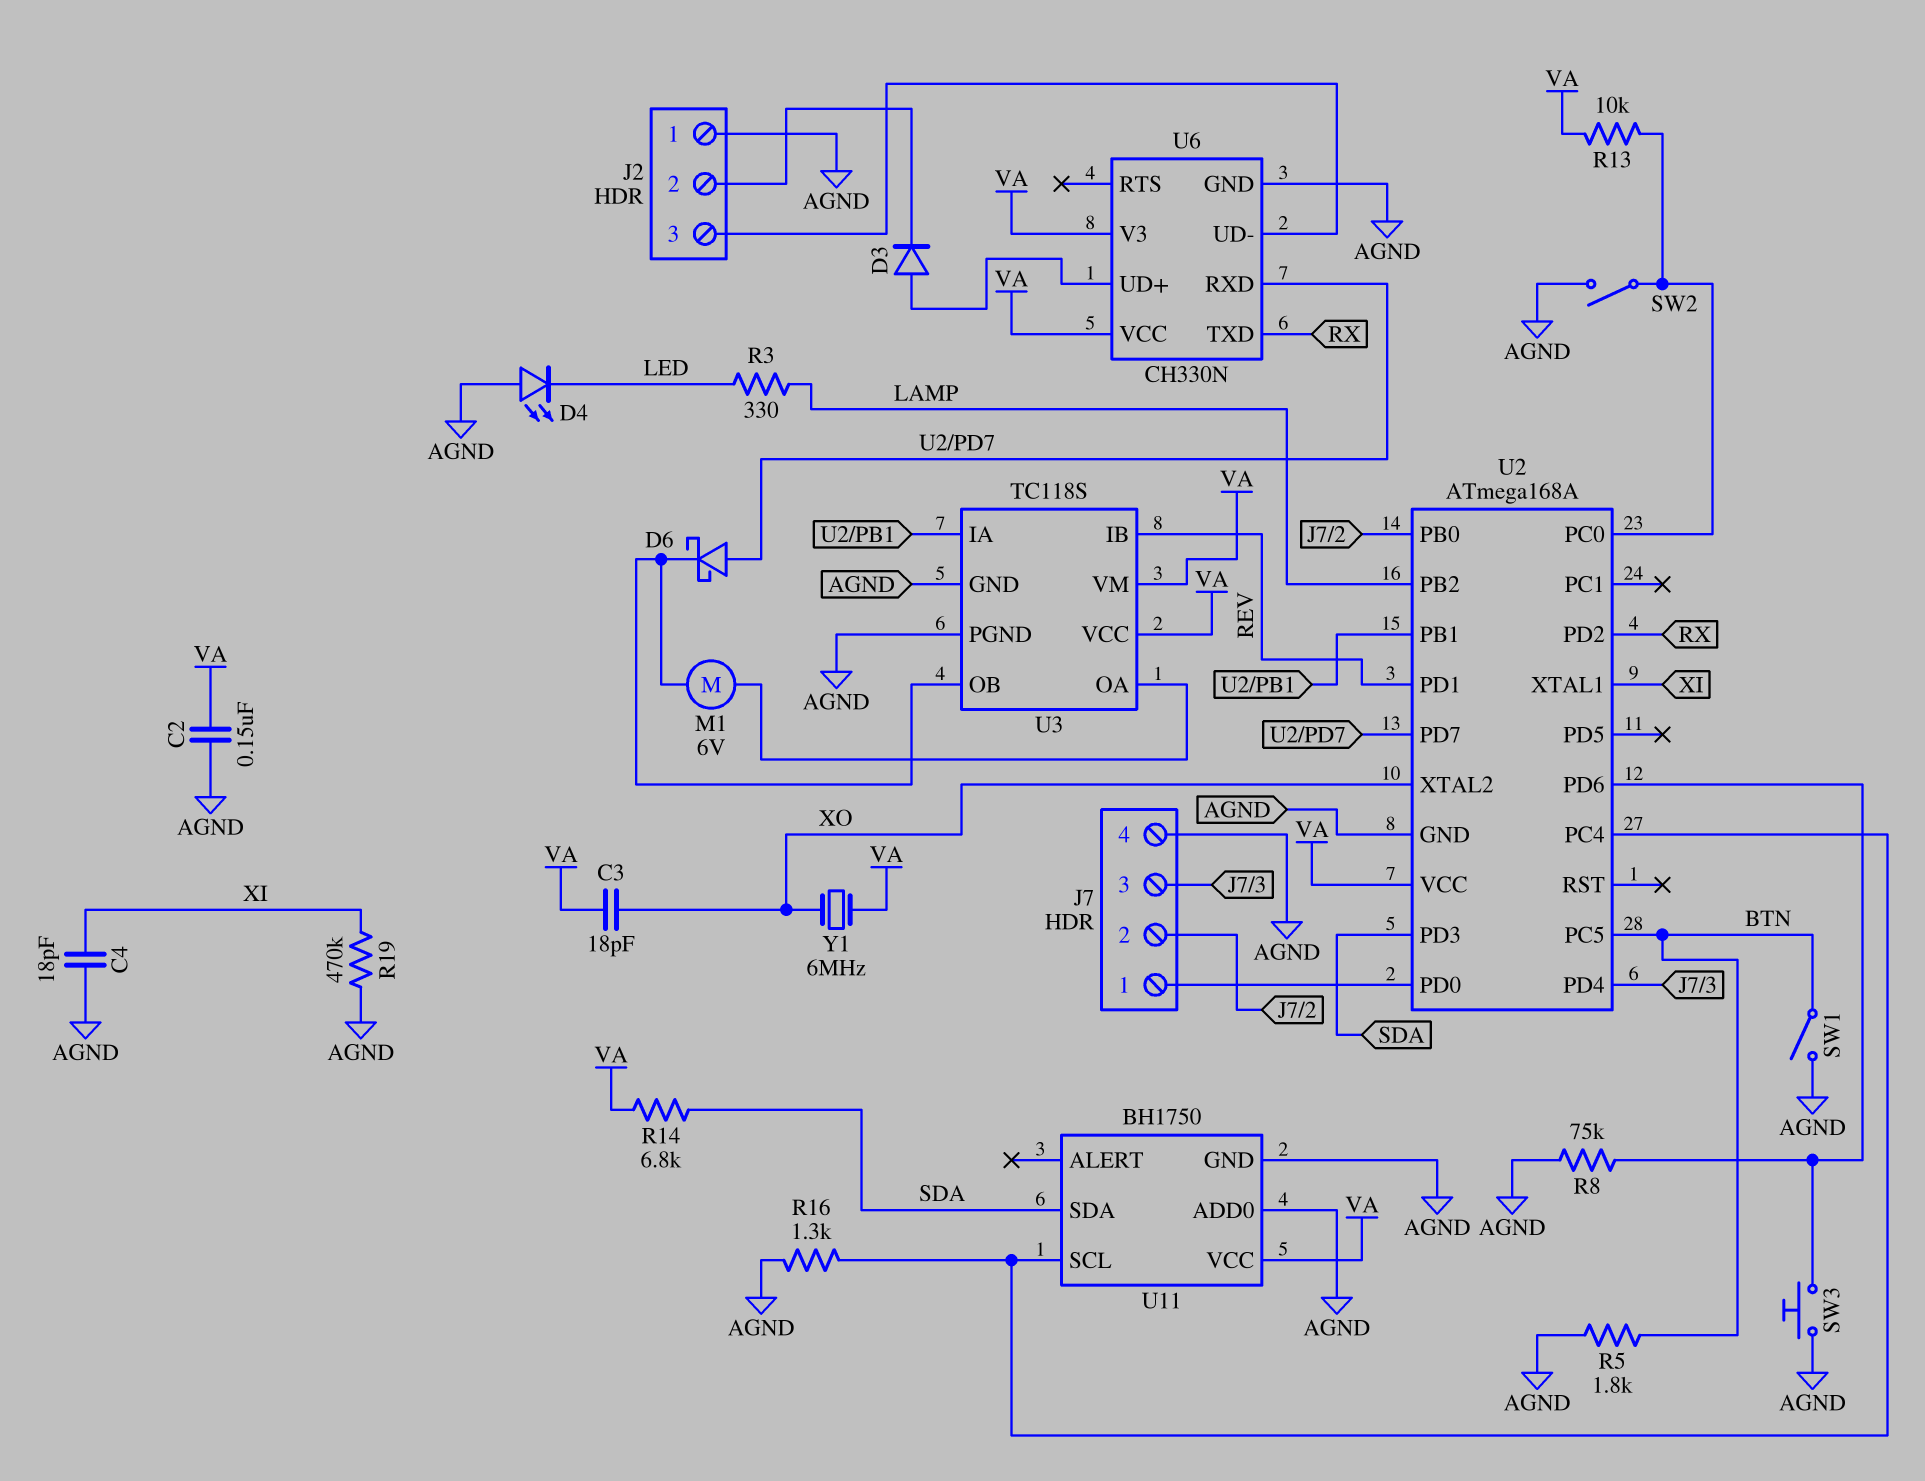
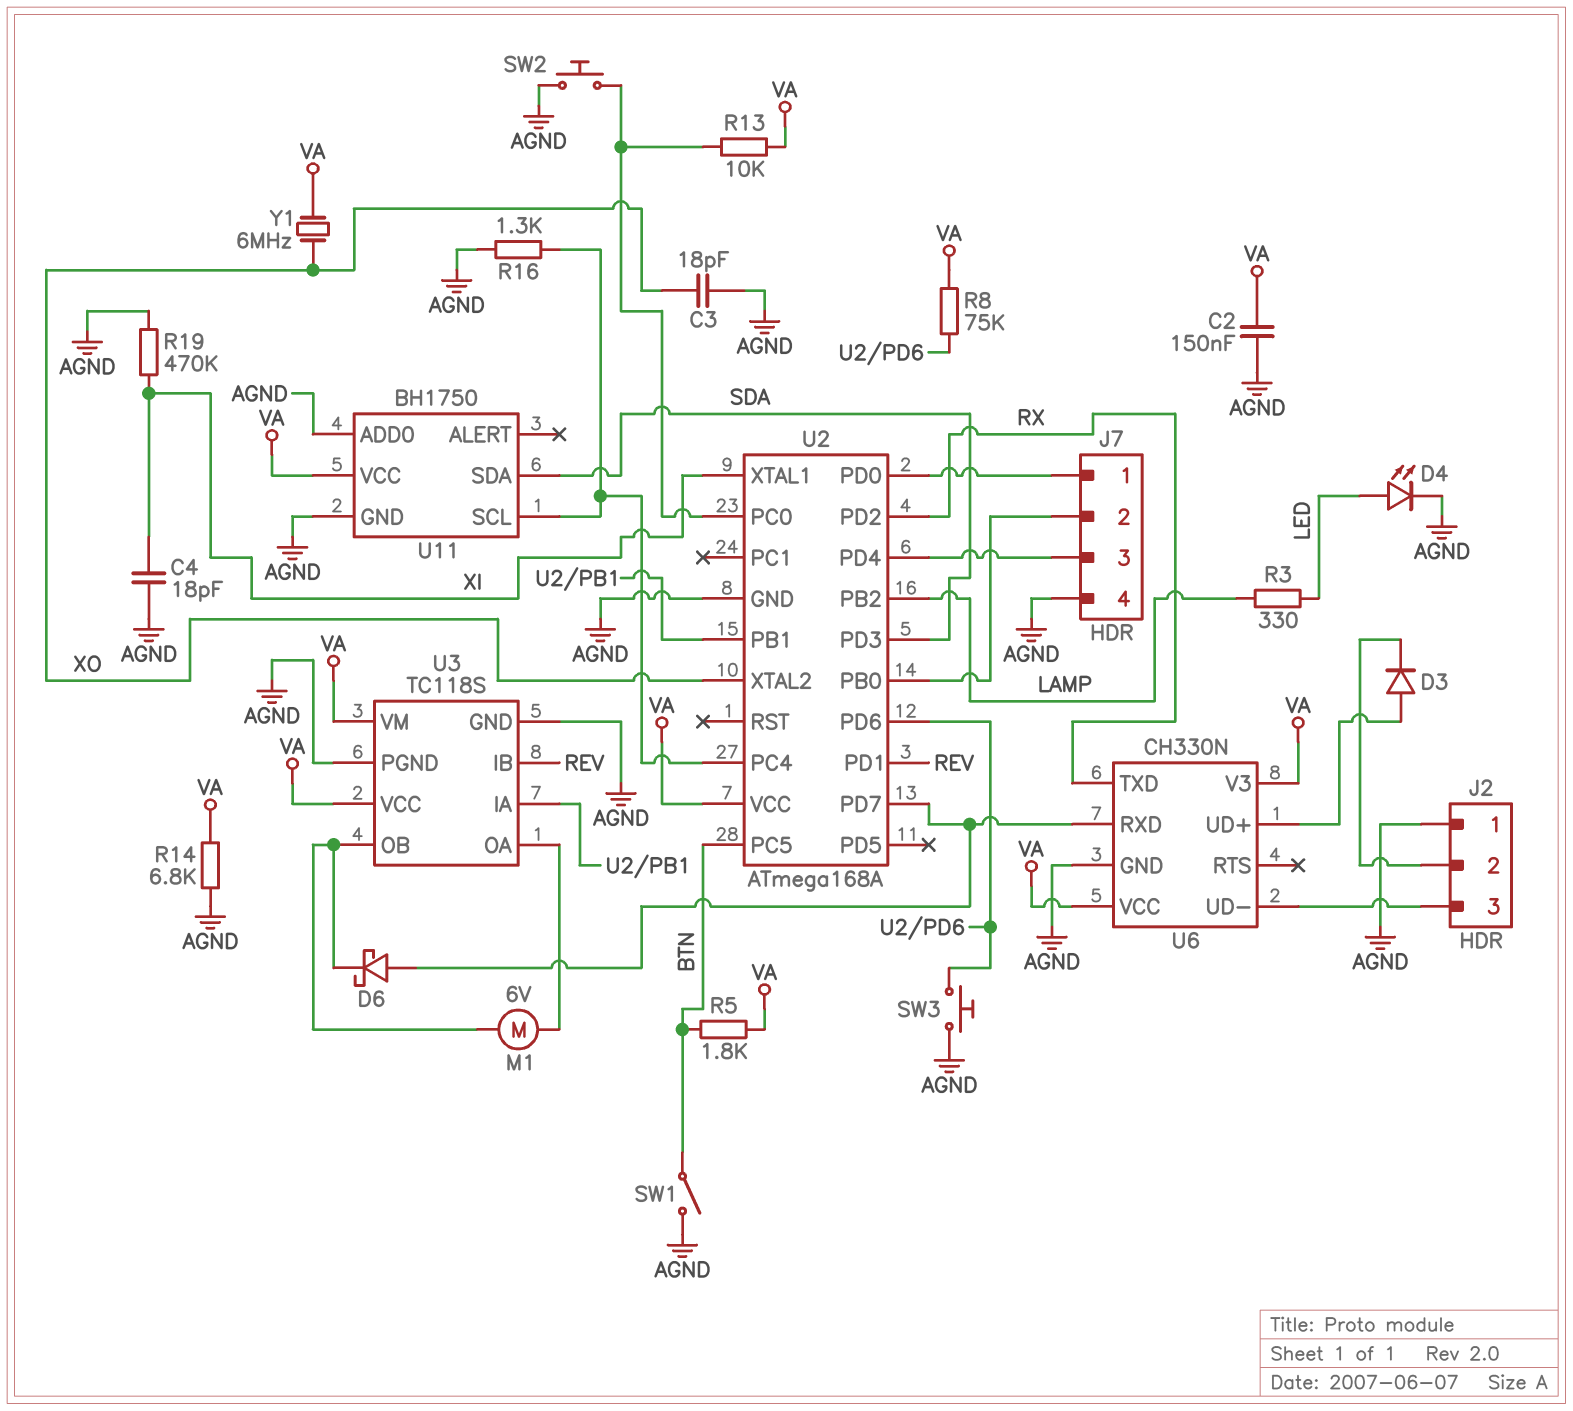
C3: 18pF (VA, XO) -> 18pF (AGND, XO)
D4: LED (A AGND, K LED) -> LED (A LED, K AGND)
R5: 1.8k (AGND, BTN) -> 1.8k (BTN, VA)
R8: 75k (AGND, U2/PD6) -> 75k (U2/PD6, VA)
R14: 6.8k (SDA, VA) -> 6.8k (AGND, VA)
SW2: switch (AGND, U2/PC0) -> button (AGND, U2/PC0)

